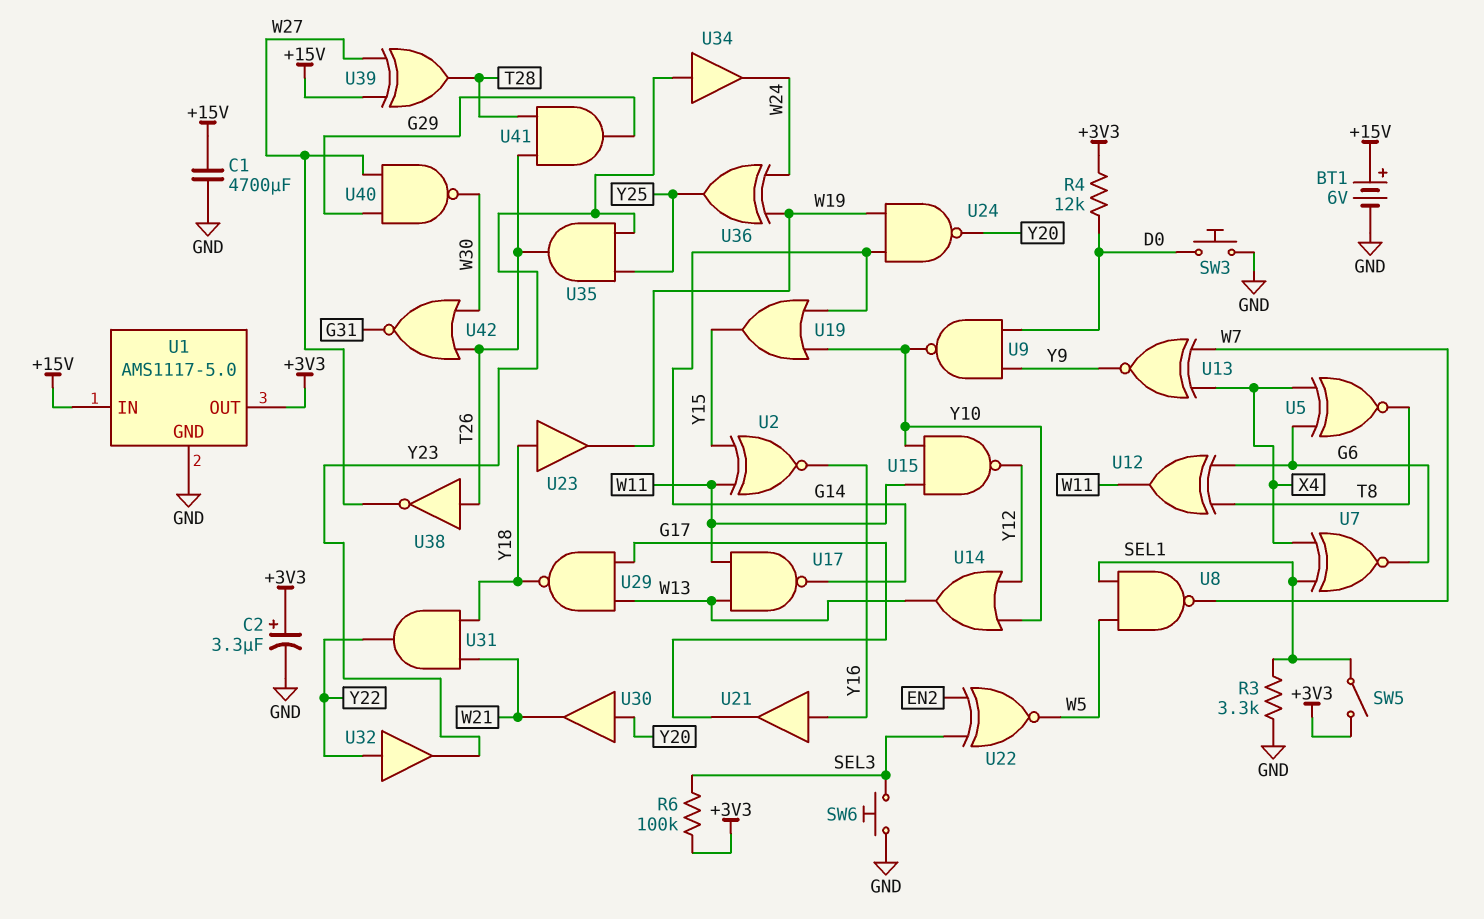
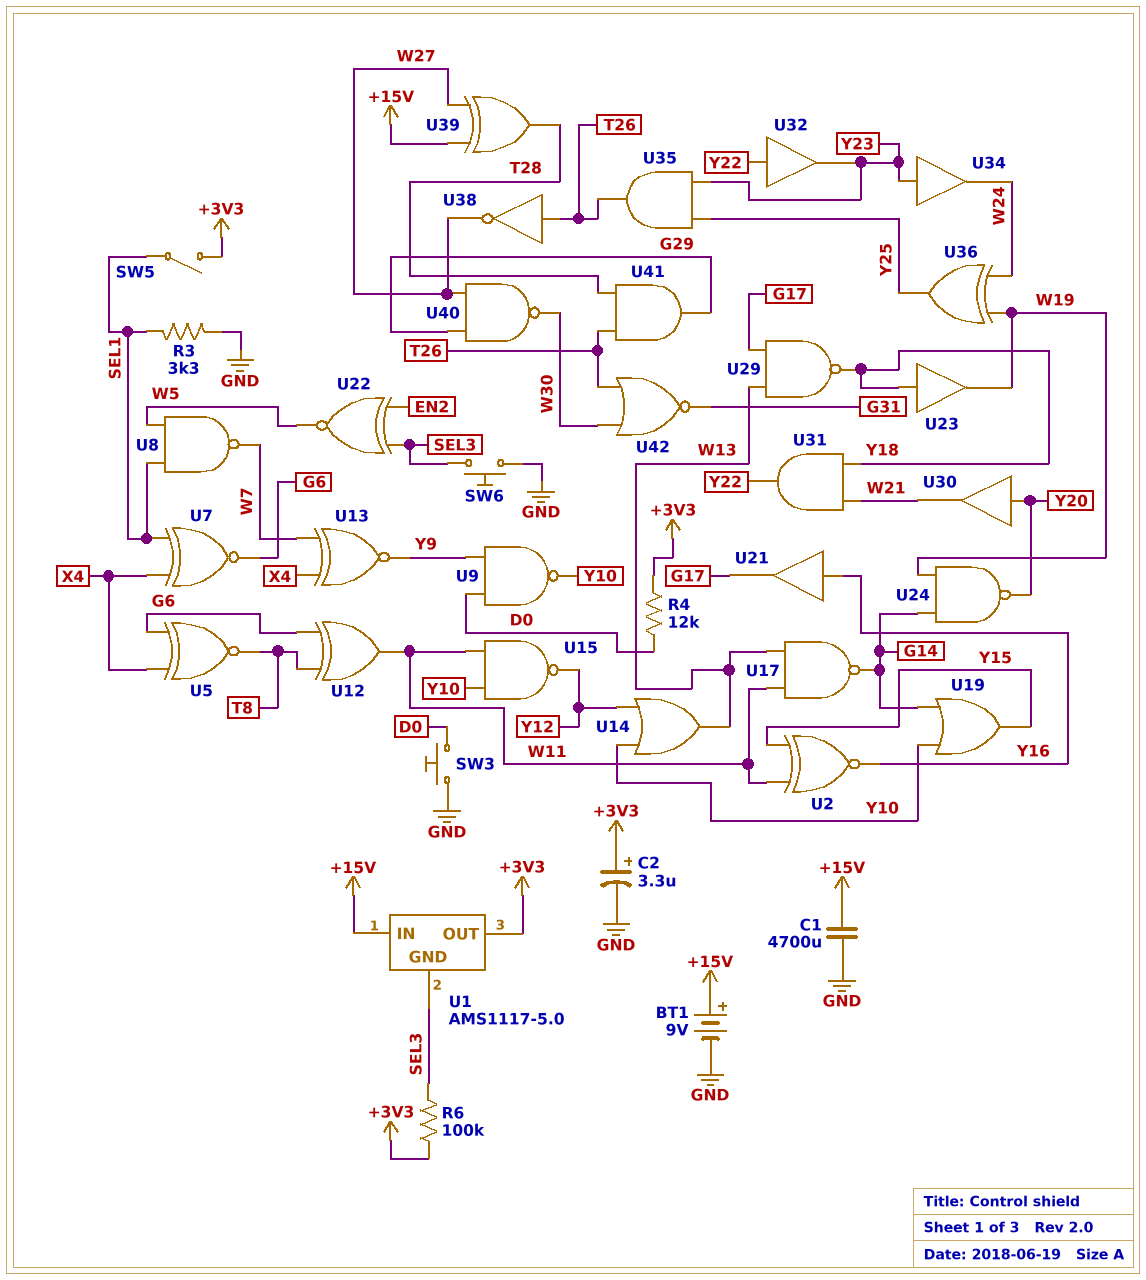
BT1: 6V (plus +15V, minus GND) -> 9V (plus +15V, minus GND)
U1 pin GND: GND -> SEL3

